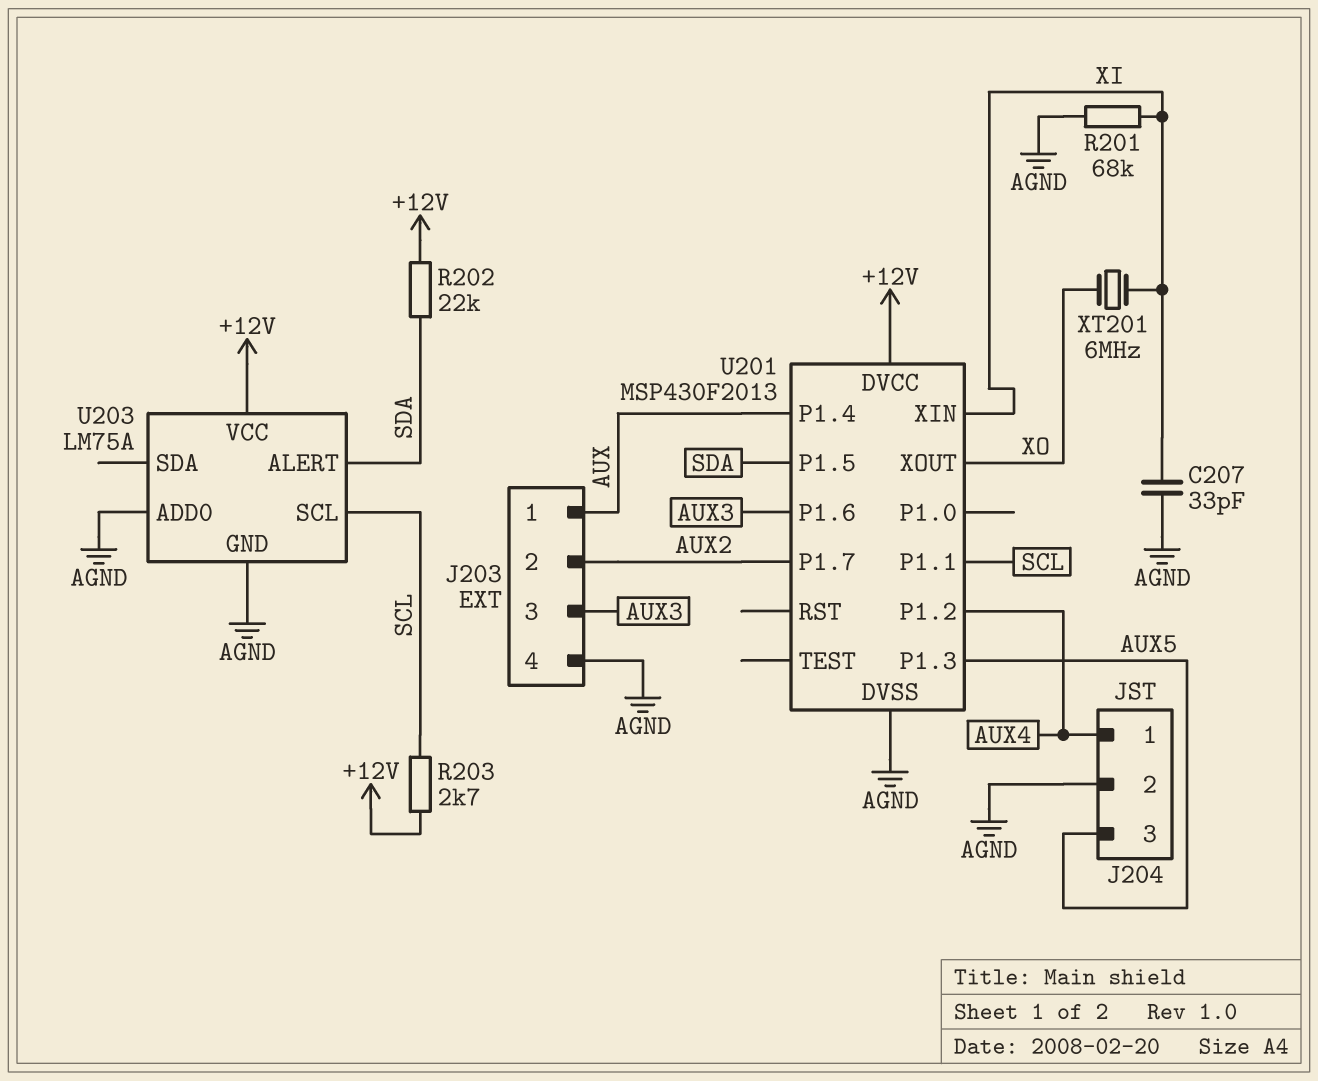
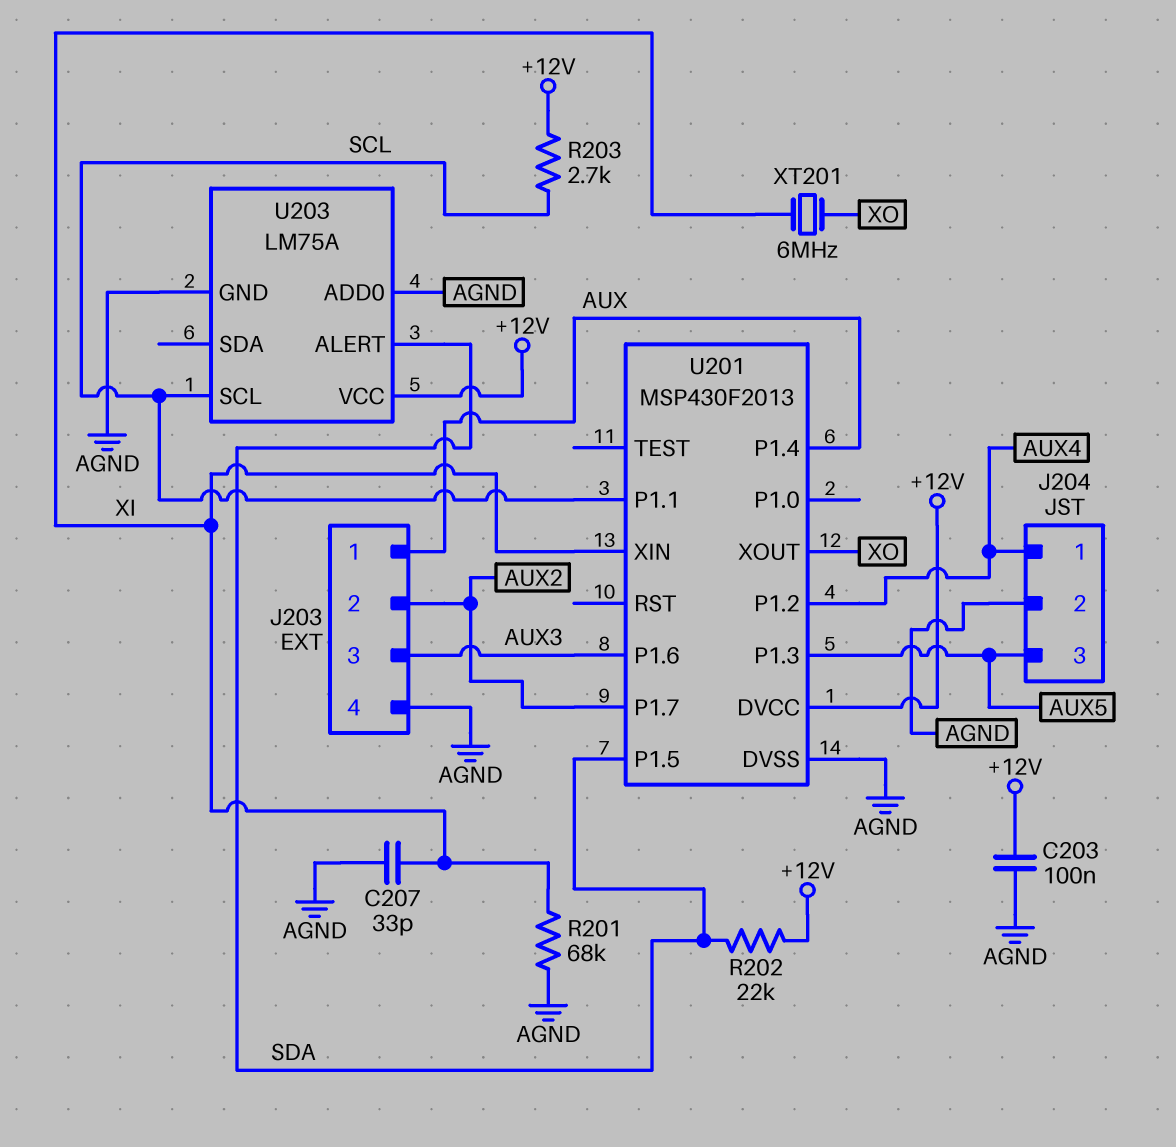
C203: none -> 100nF (+12V, AGND)

